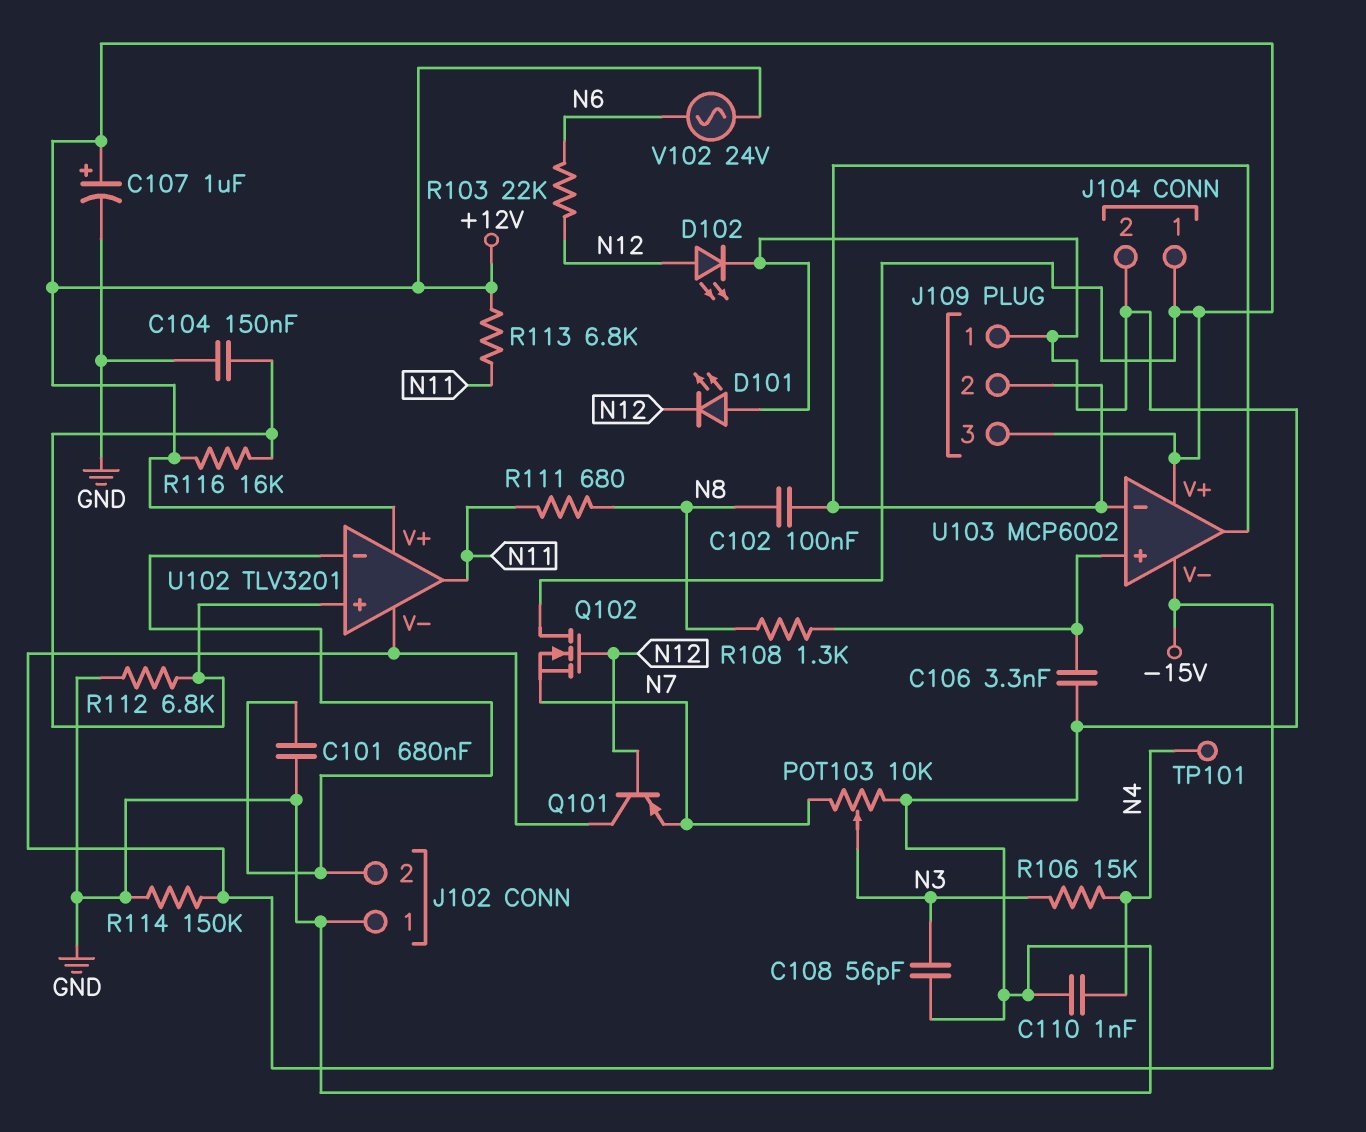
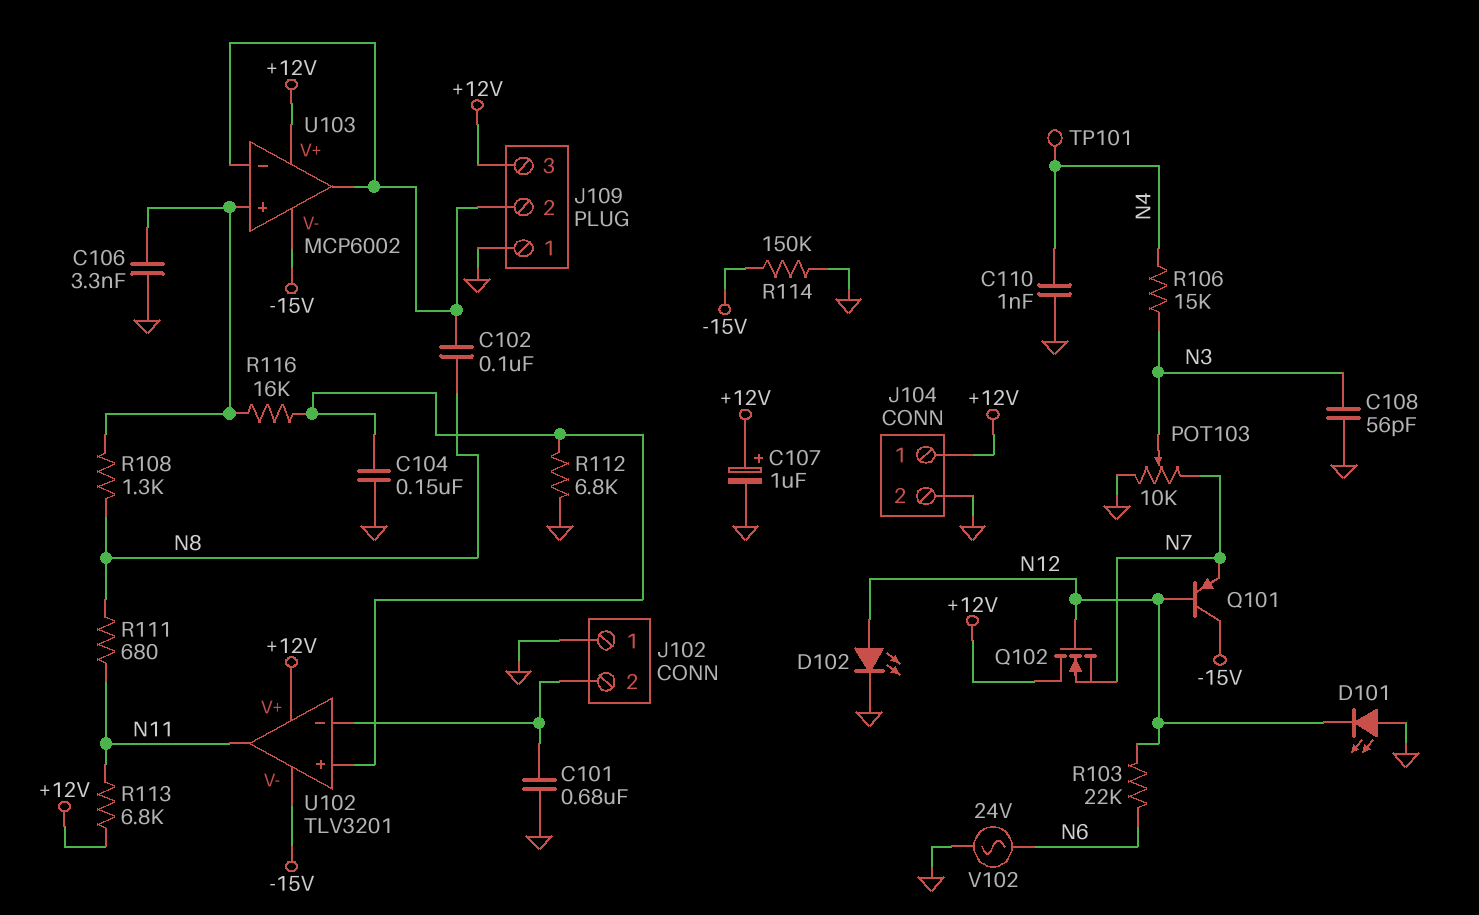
R116: 16k (+12V, U102/in+) -> 16k (U102/in+, U103/in+)
V102: AC 24V (+12V, N6) -> AC 24V (GND, N6)

